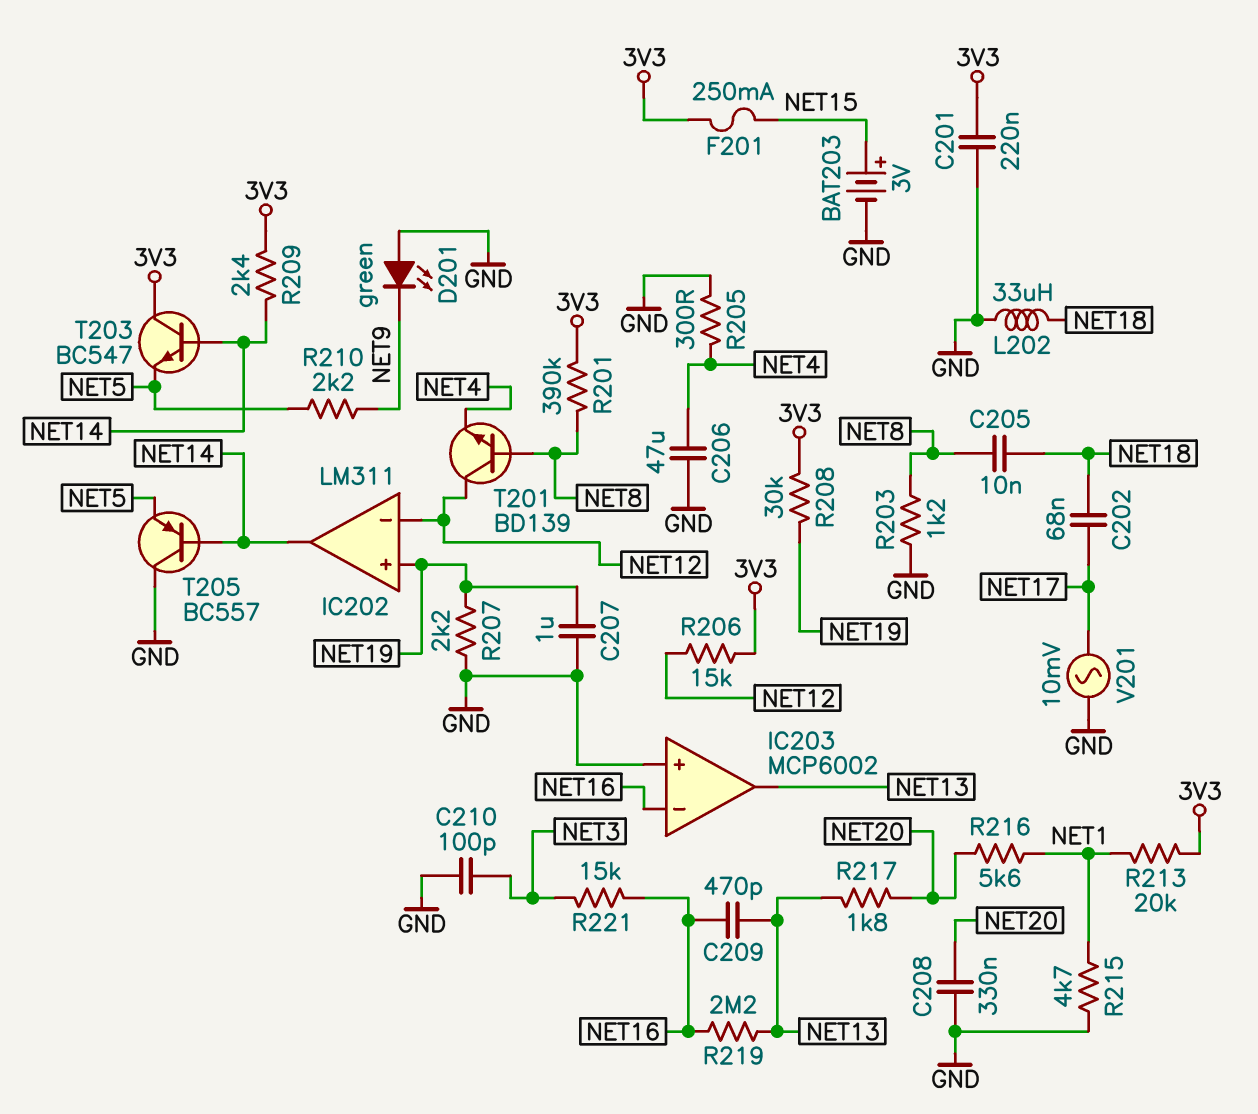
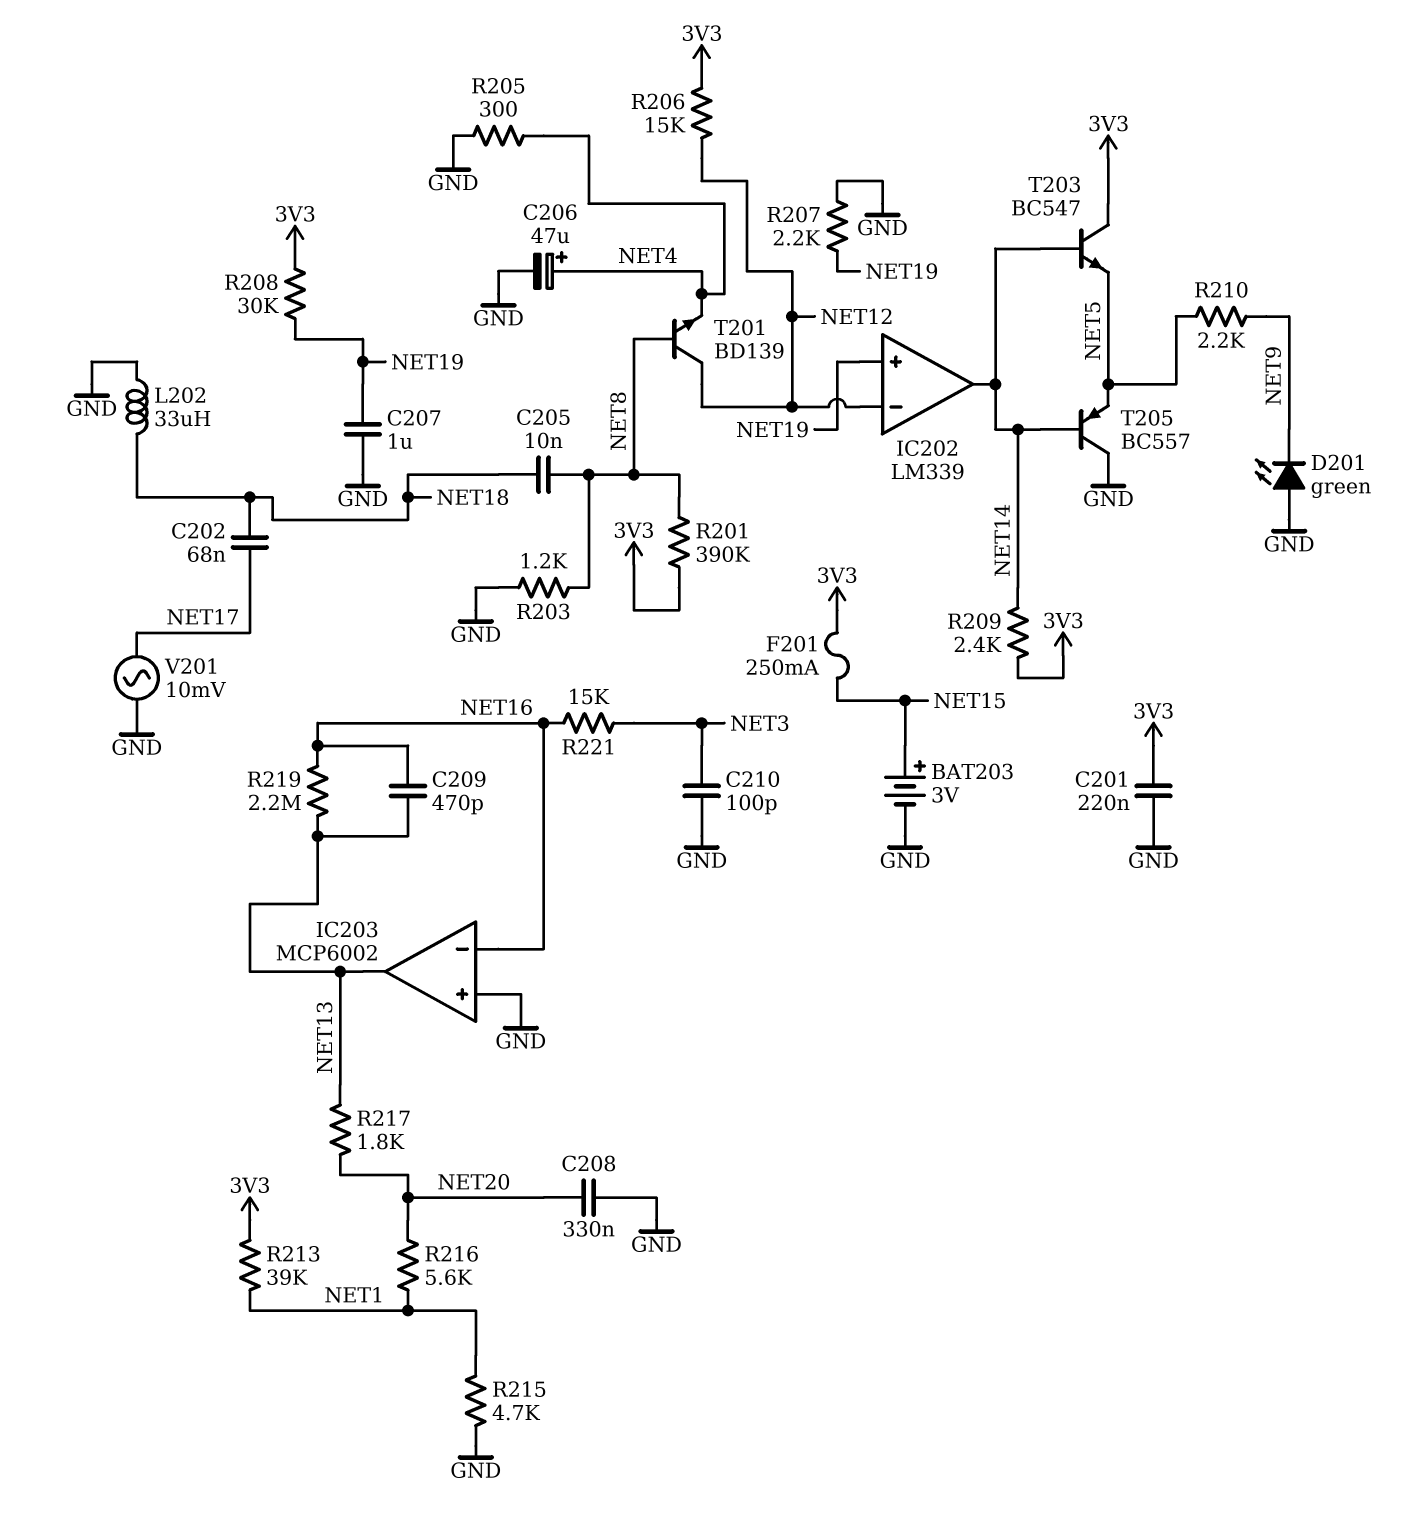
C206: 47uF (GND, NET4) -> 47uF (plus NET4, minus GND)
IC202: LM311 -> LM339
R213: 20k (3V3, NET1) -> 39k (3V3, NET1)

